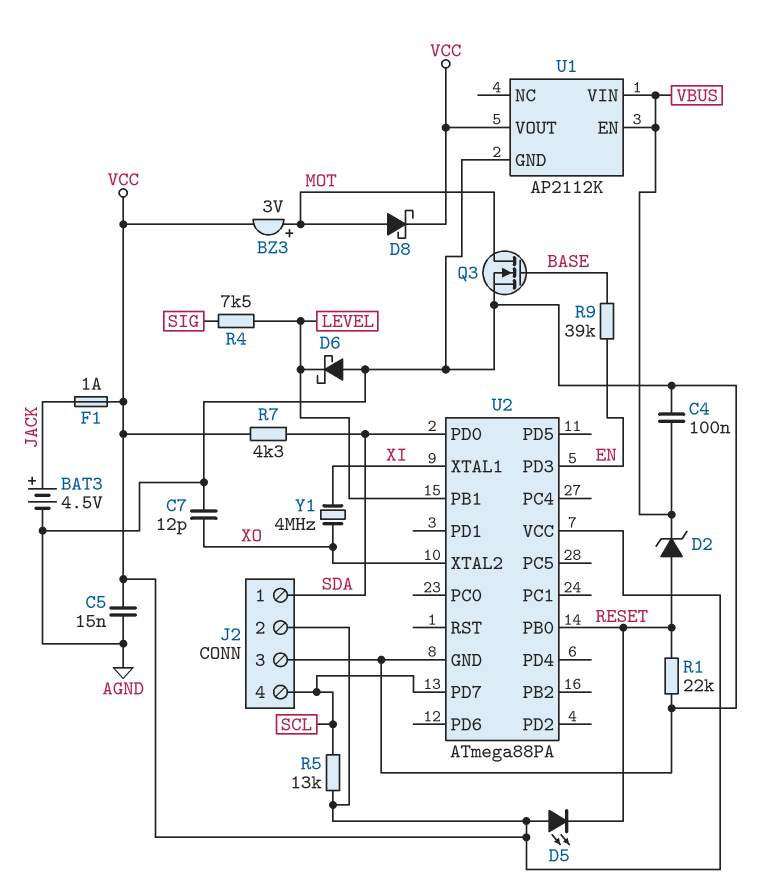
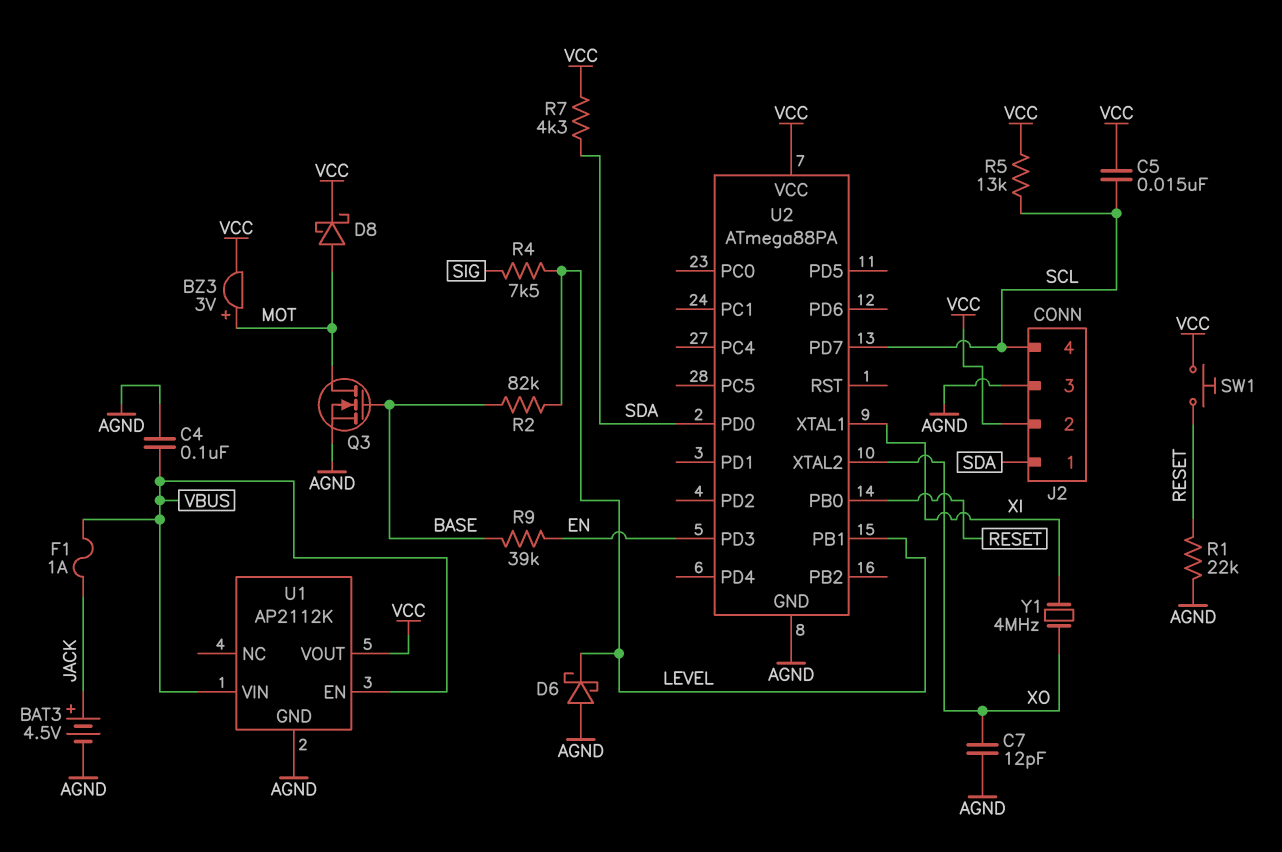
C5: 15nF (AGND, VCC) -> 15nF (SCL, VCC)
D2: zener (A RESET, K VBUS) -> none
D5: LED (A VCC, K RESET) -> none
F1: 1A (JACK, VCC) -> 1A (JACK, VBUS)
R2: none -> 82k (BASE, LEVEL)
SW1: none -> button (RESET, VCC)

